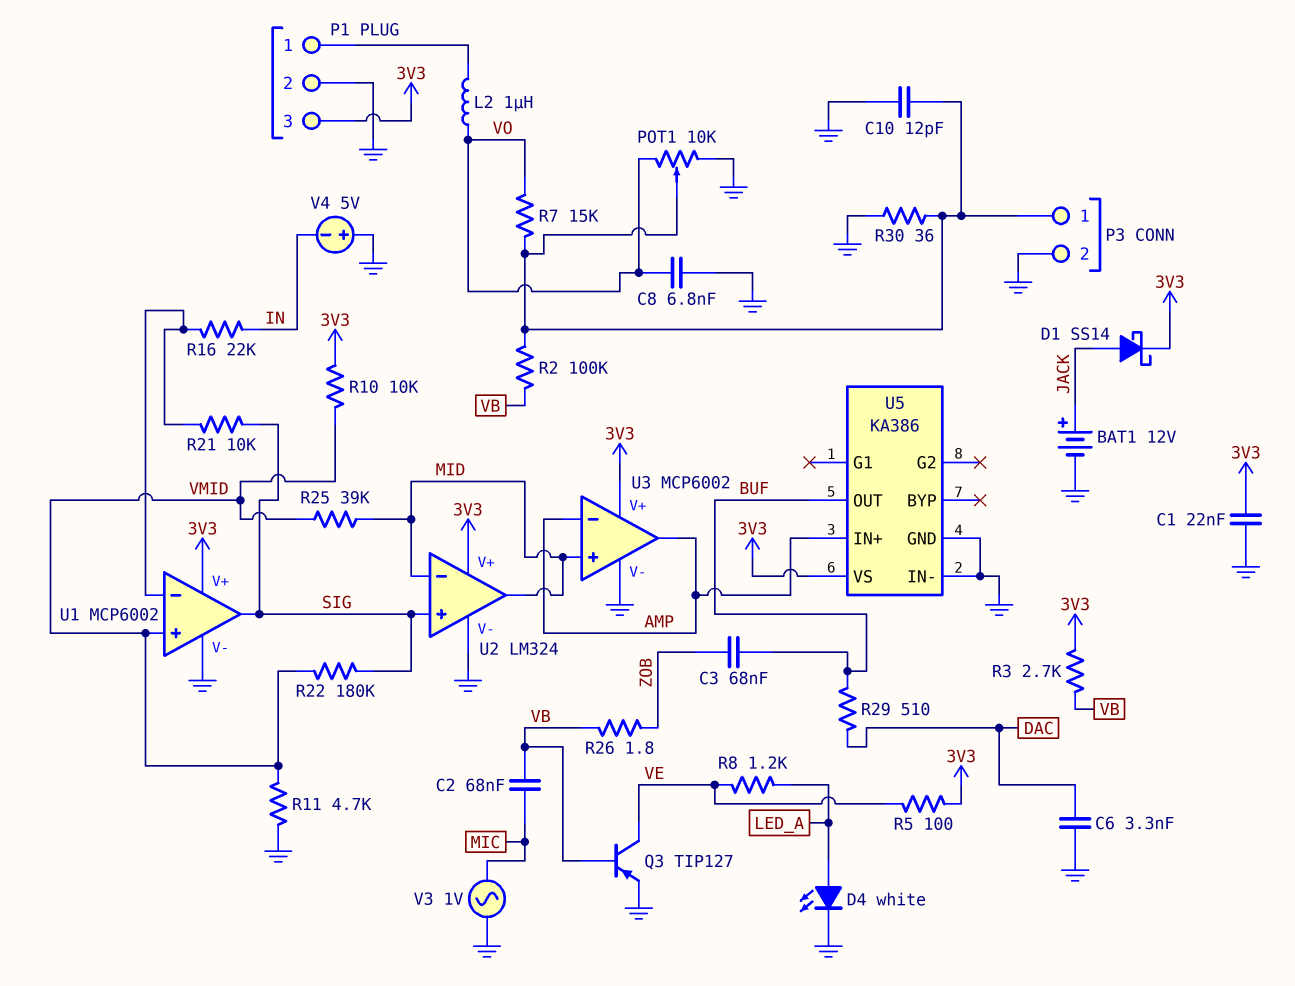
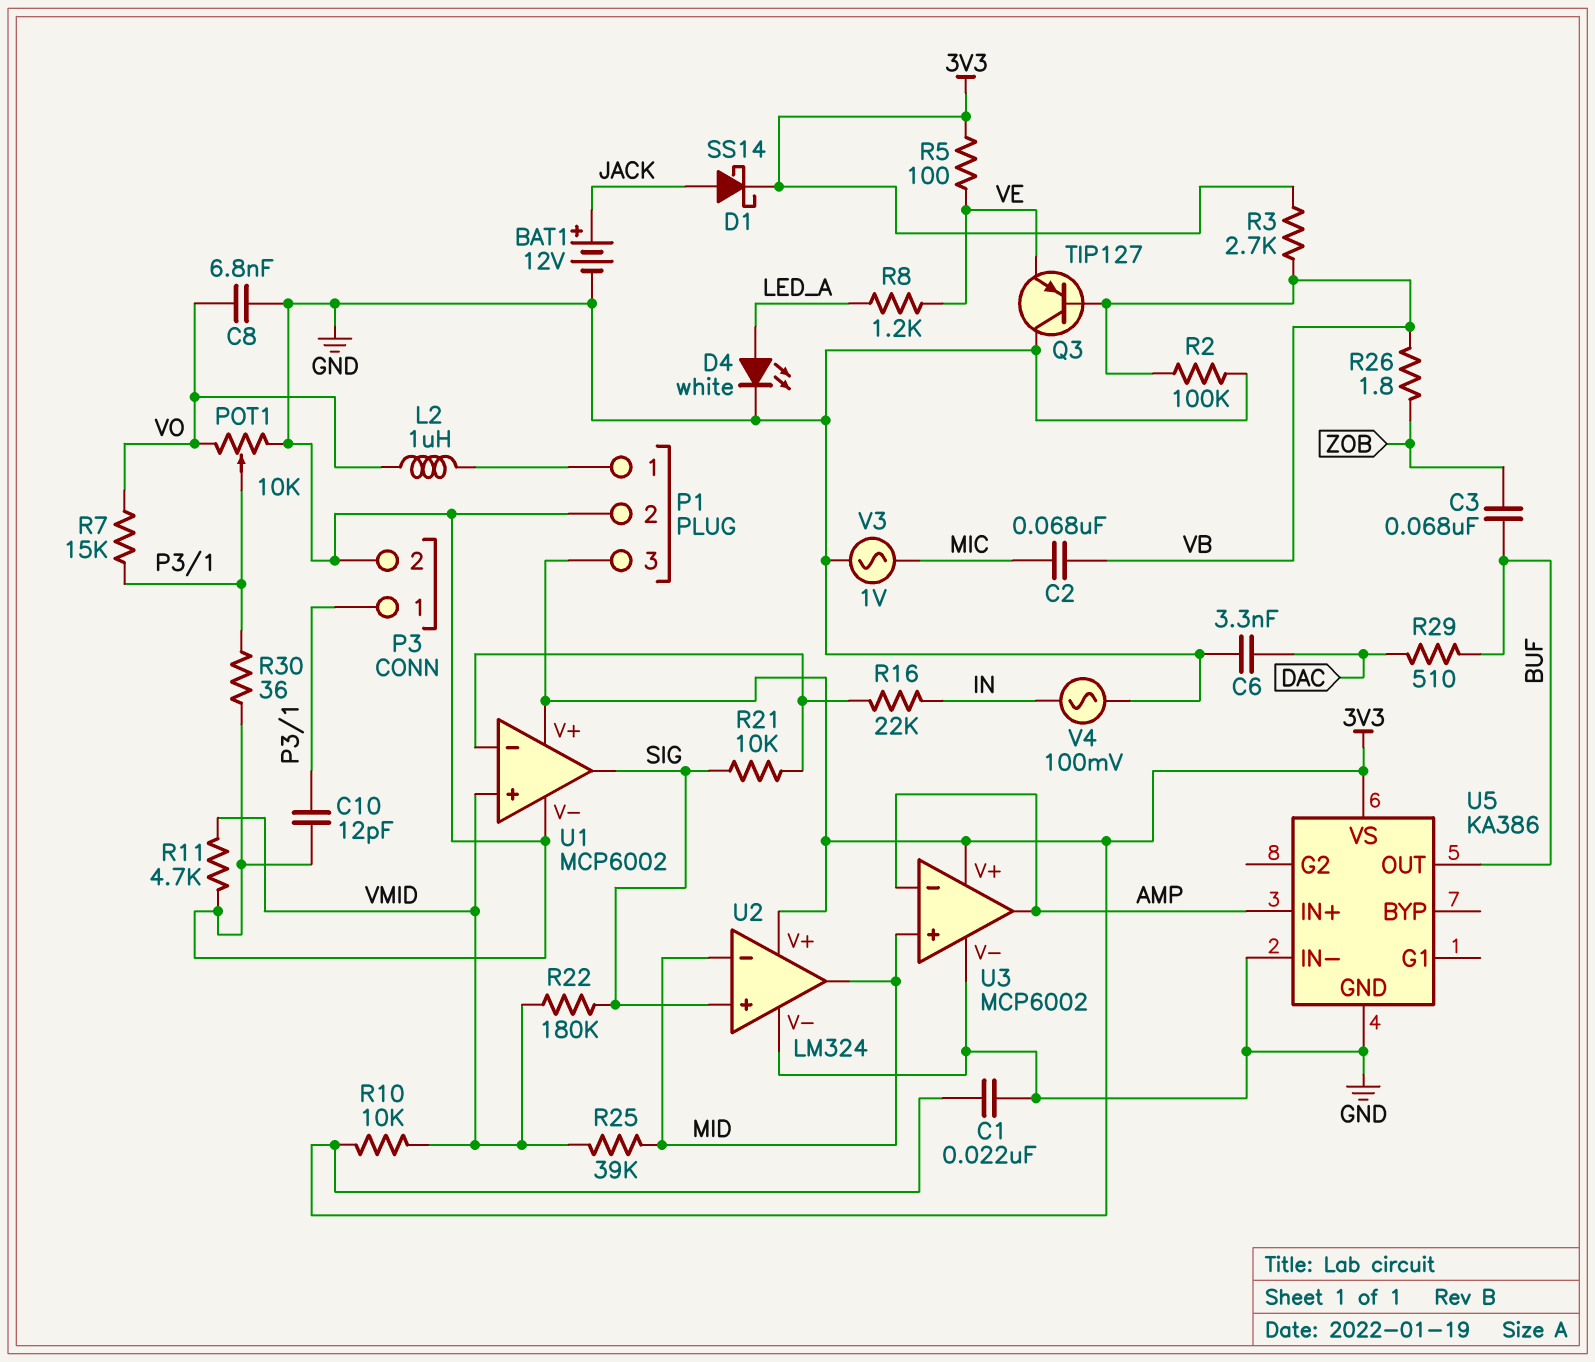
Q3: PNP TIP127 (B VB, C VE, E GND) -> PNP TIP127 (B VB, C GND, E VE)
R2: 100k (P3/1, VB) -> 100k (GND, VB)
V4: 5V (plus GND, minus IN) -> AC 100mV (GND, IN)

